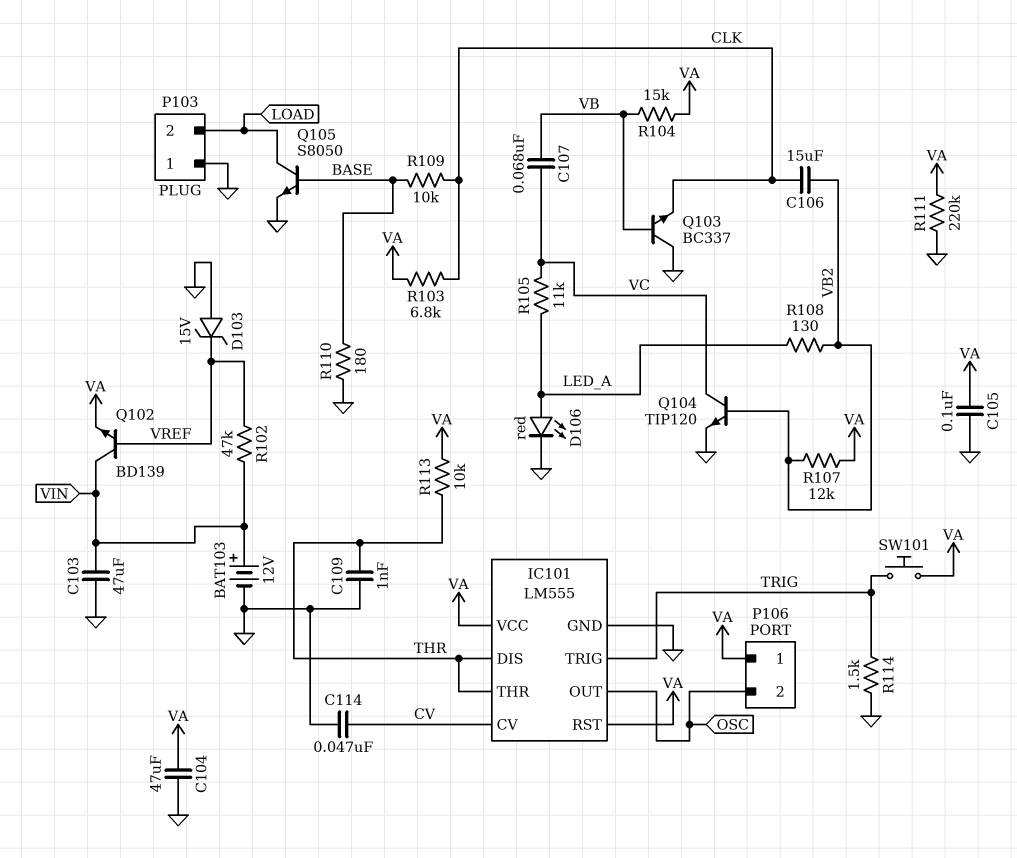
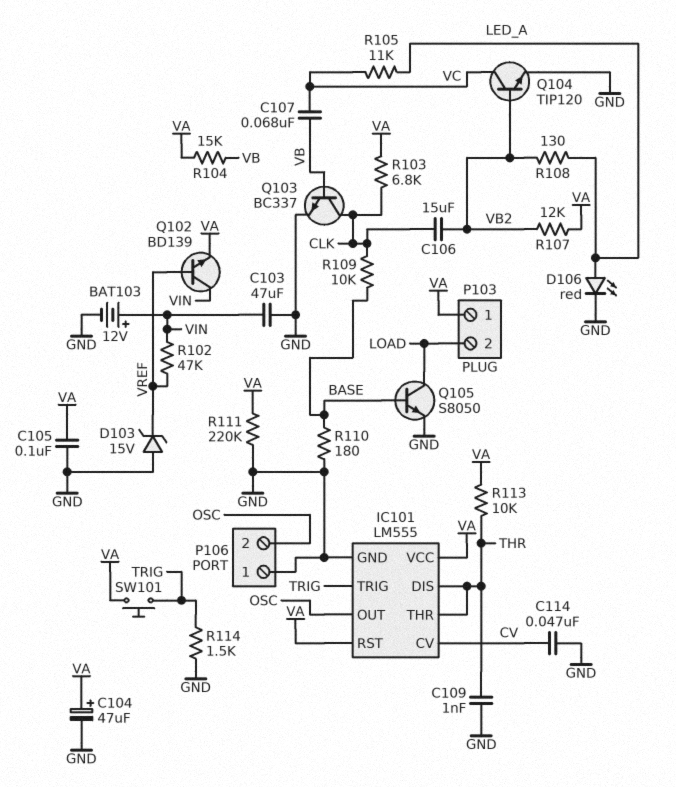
C104: 47uF (GND, VA) -> 47uF (plus VA, minus GND)
P103 pin 1: GND -> VA
P106 pin 1: VA -> GND
Q103: NPN BC337 (B VB, C GND, E CLK) -> NPN BC337 (B VB, C CLK, E GND)

